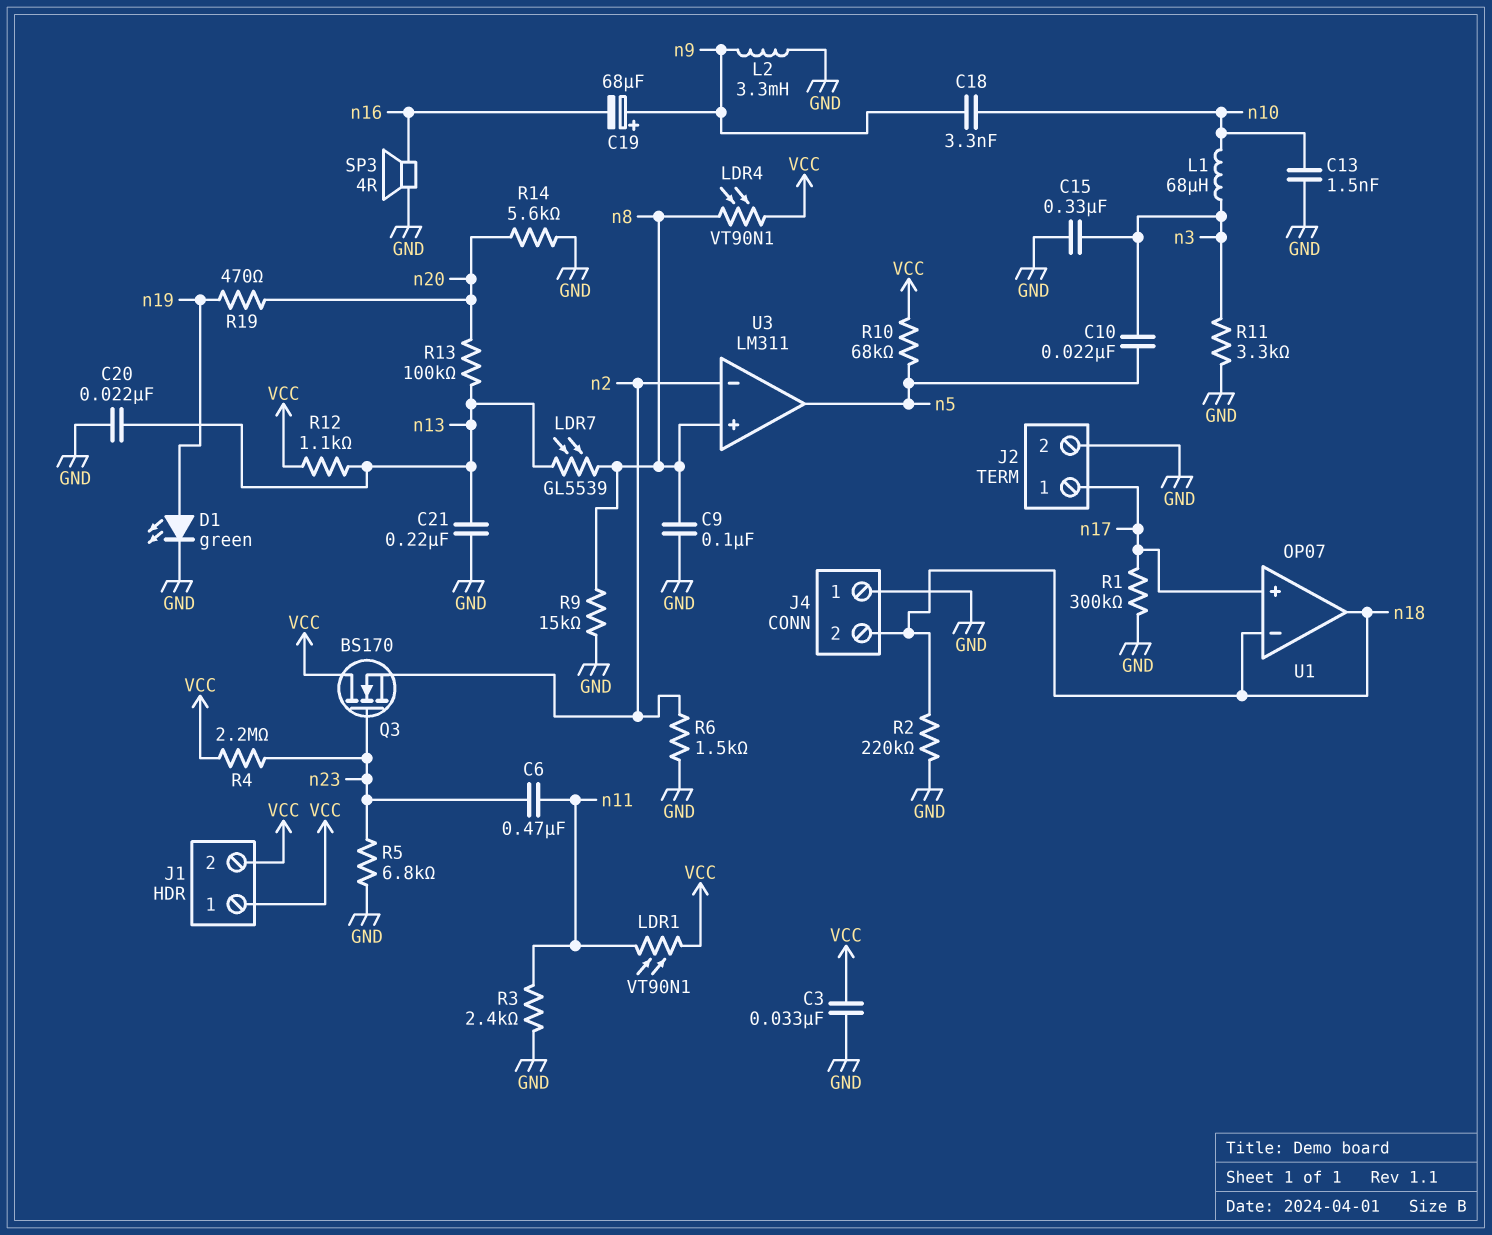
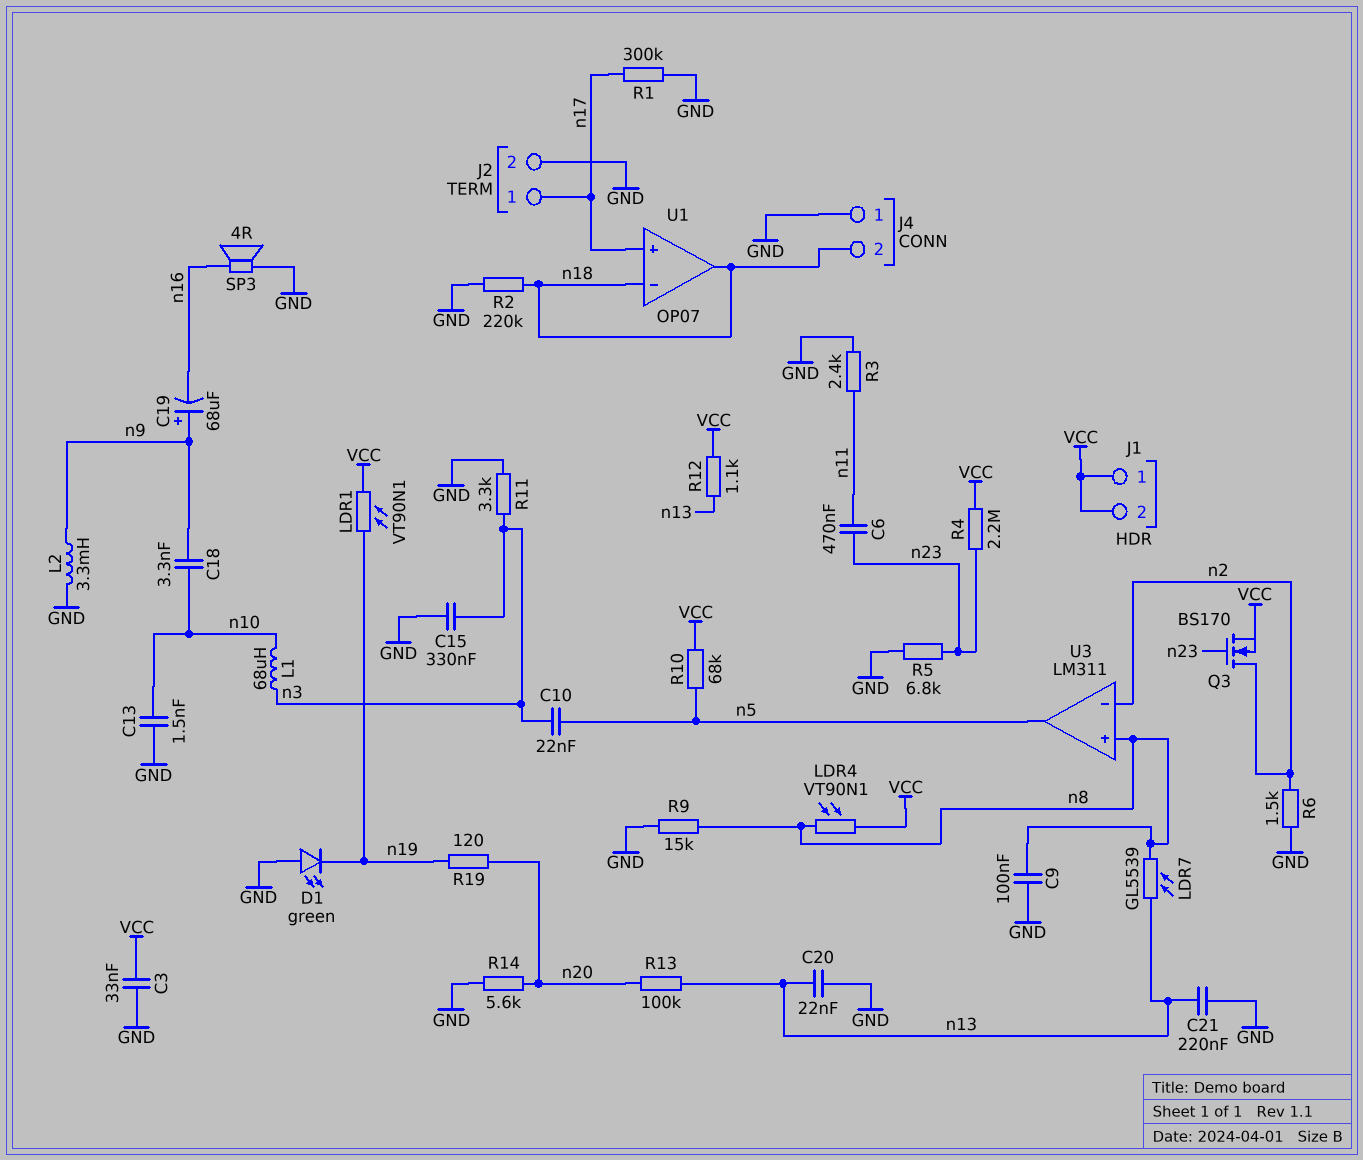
D1: LED green (A n19, K GND) -> LED green (A GND, K n19)
LDR1: VT90N1 (VCC, n11) -> VT90N1 (VCC, n19)
Q3: NMOS BS170 (G n23, D VCC, S n2) -> NMOS BS170 (G n23, D n2, S VCC)
R19: 470 (n19, n20) -> 120 (n19, n20)

